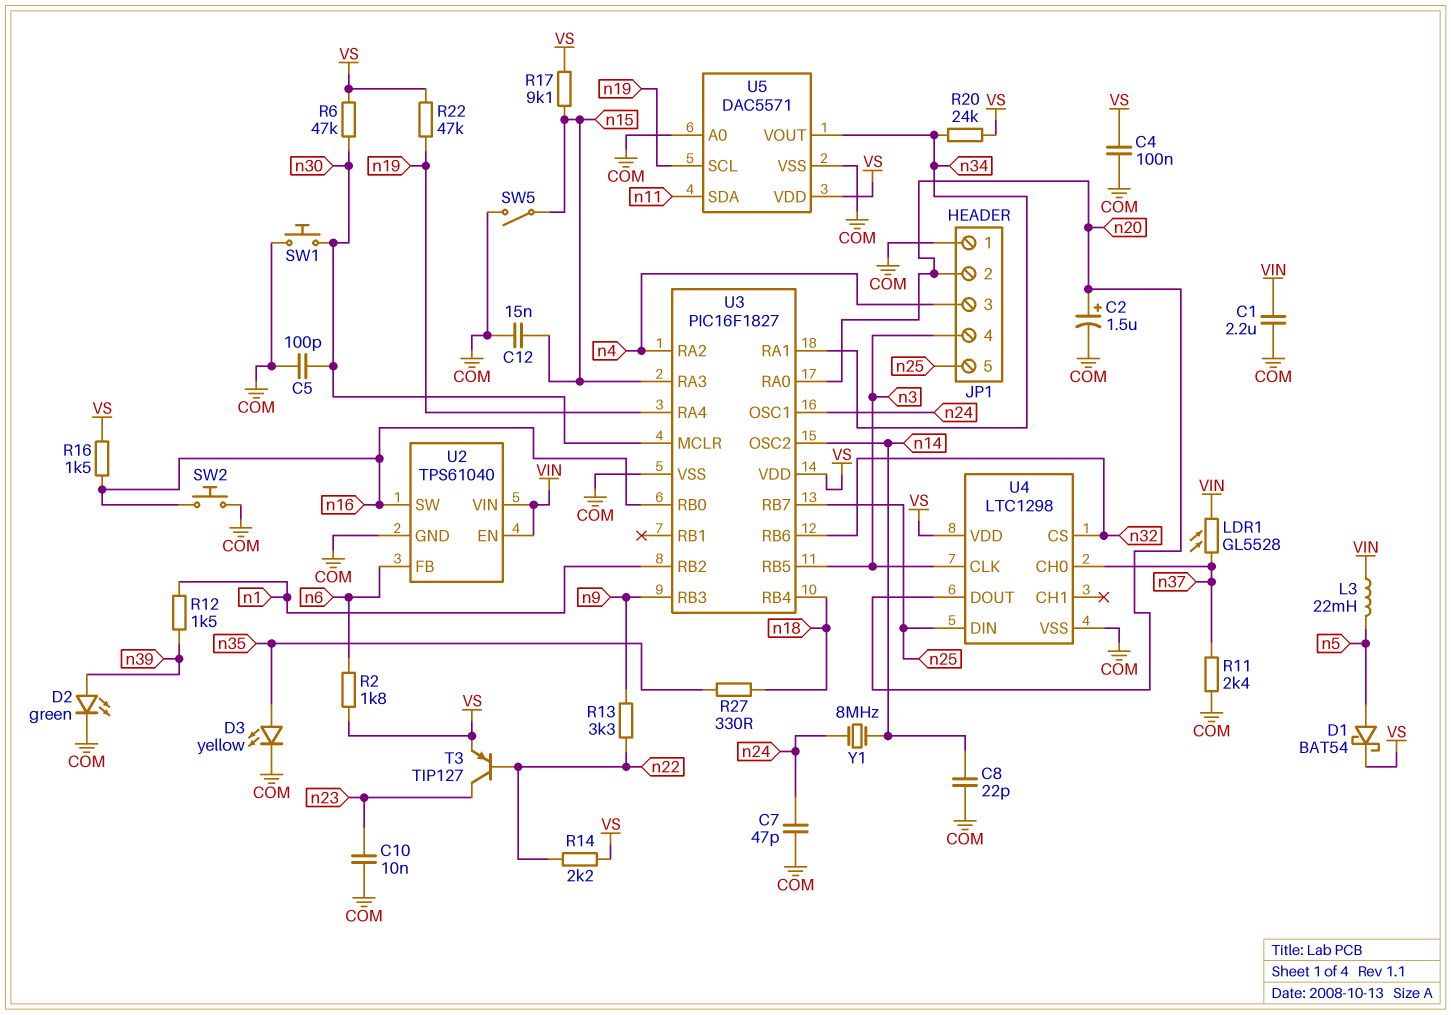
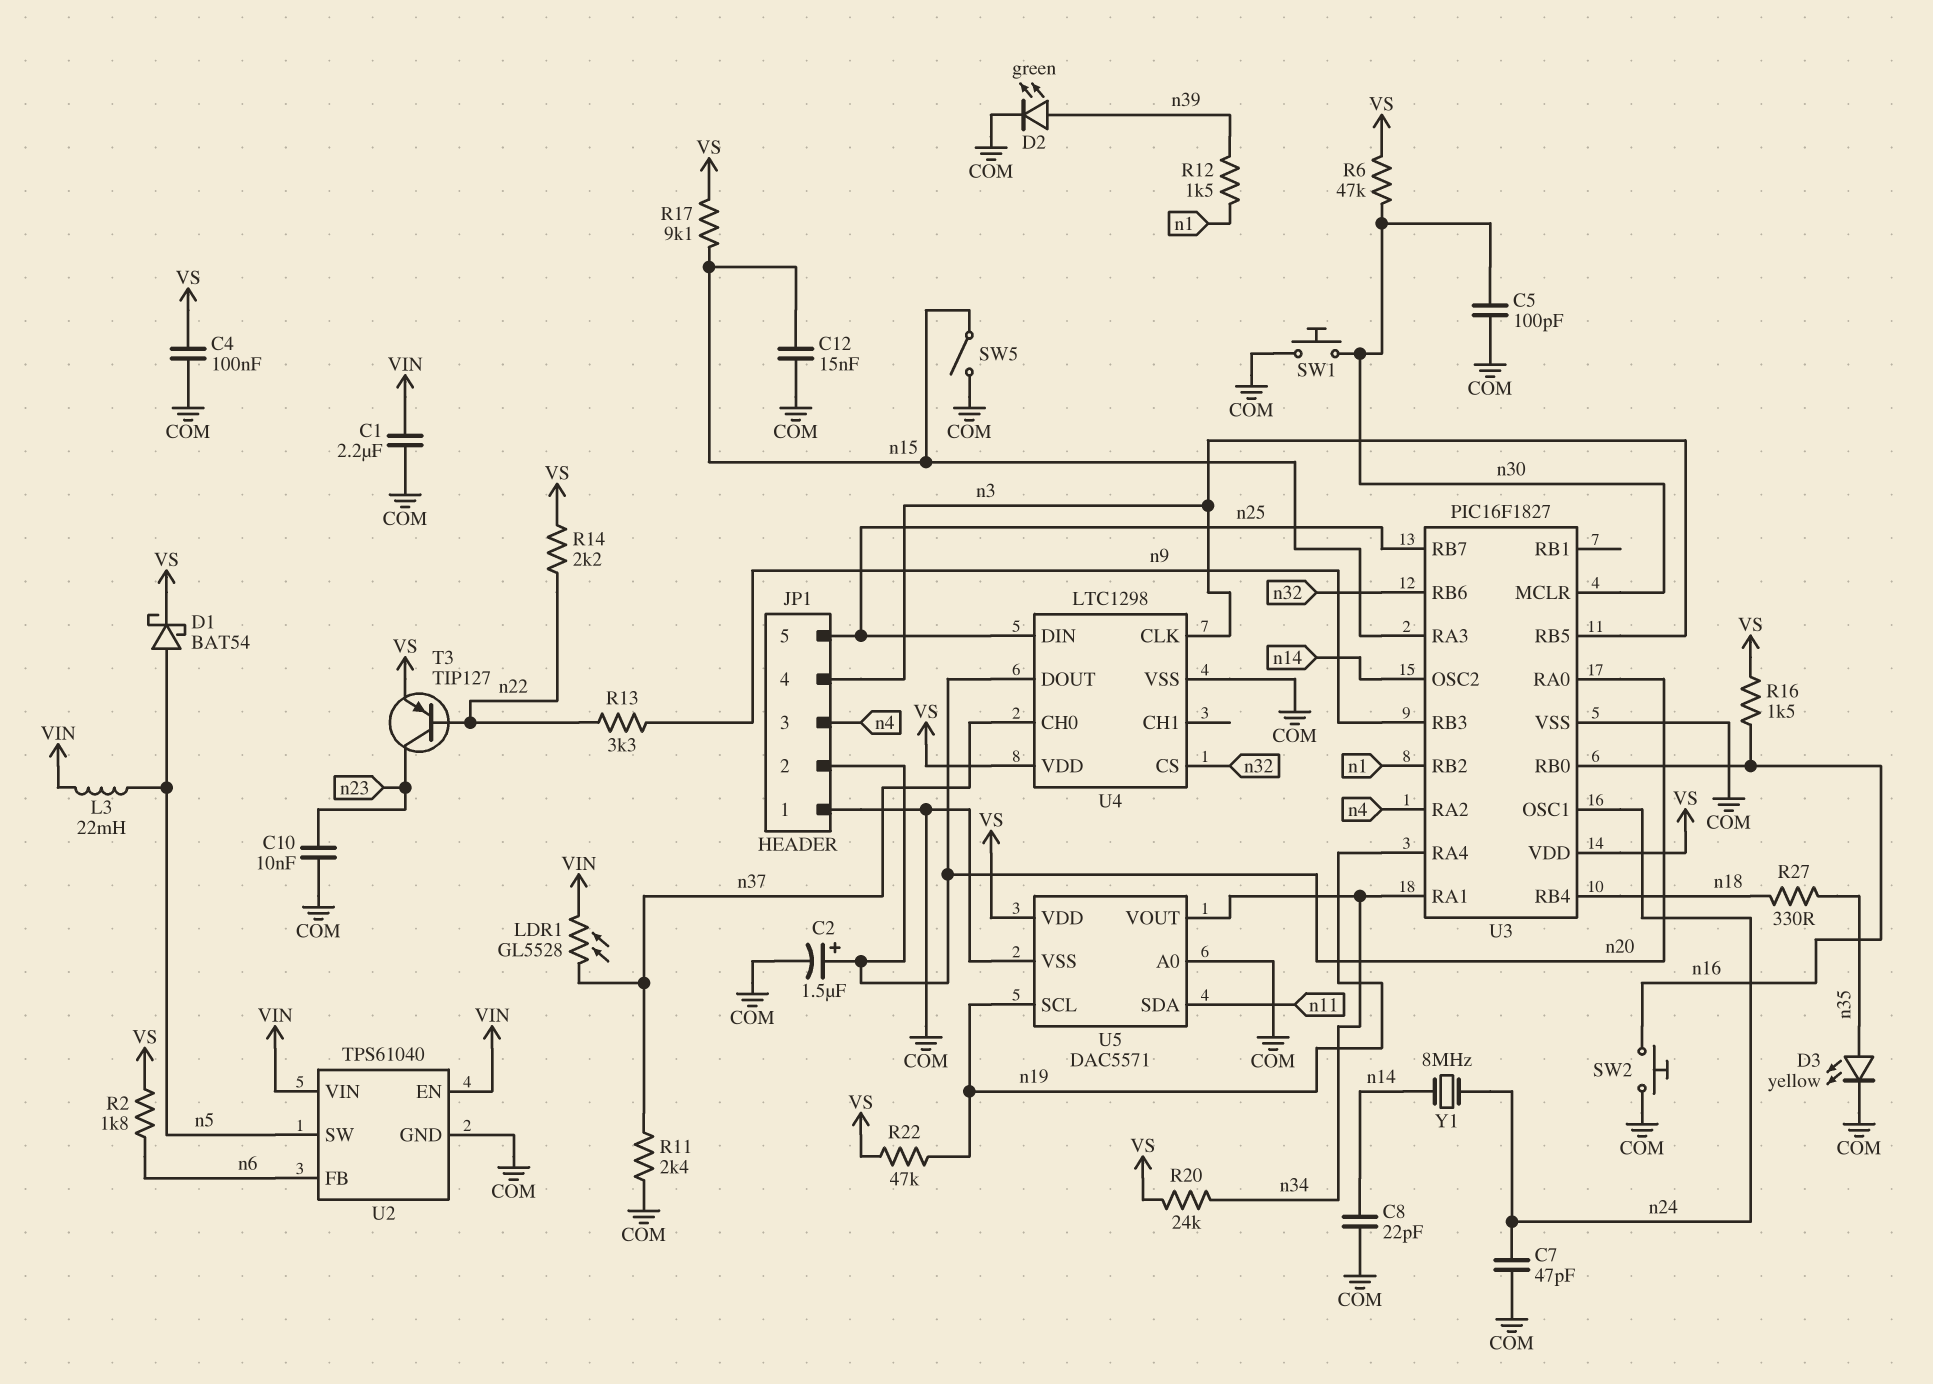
U2 pin SW: n16 -> n5

